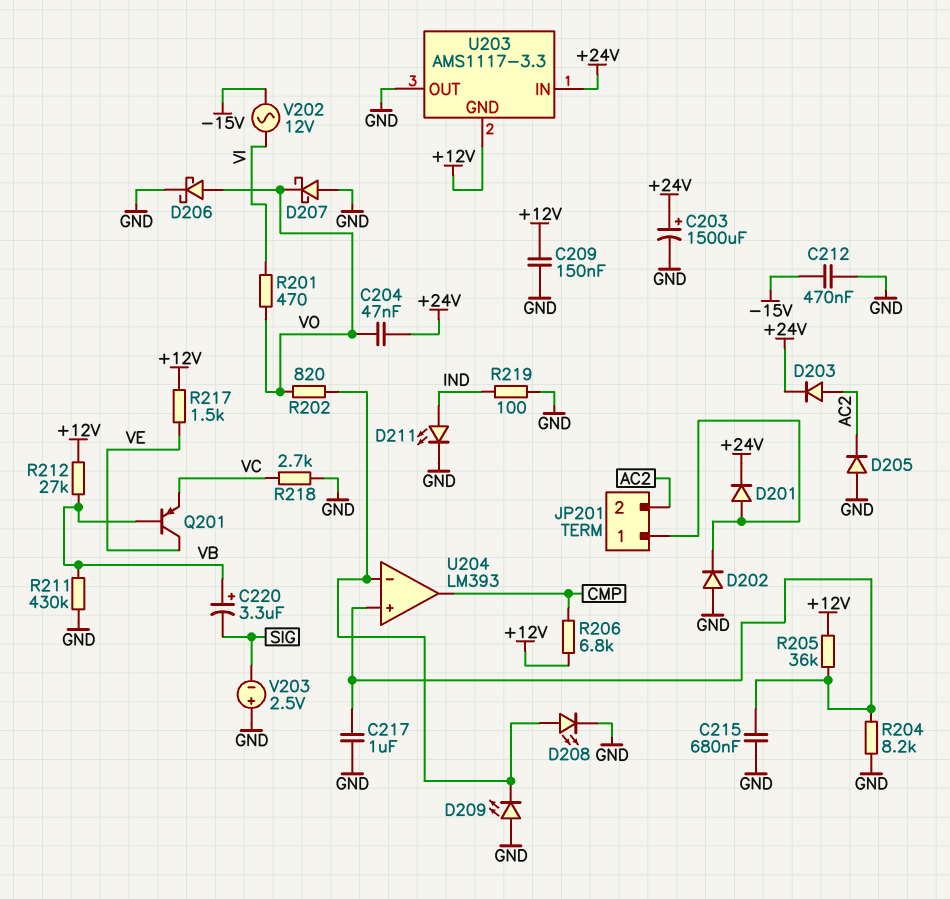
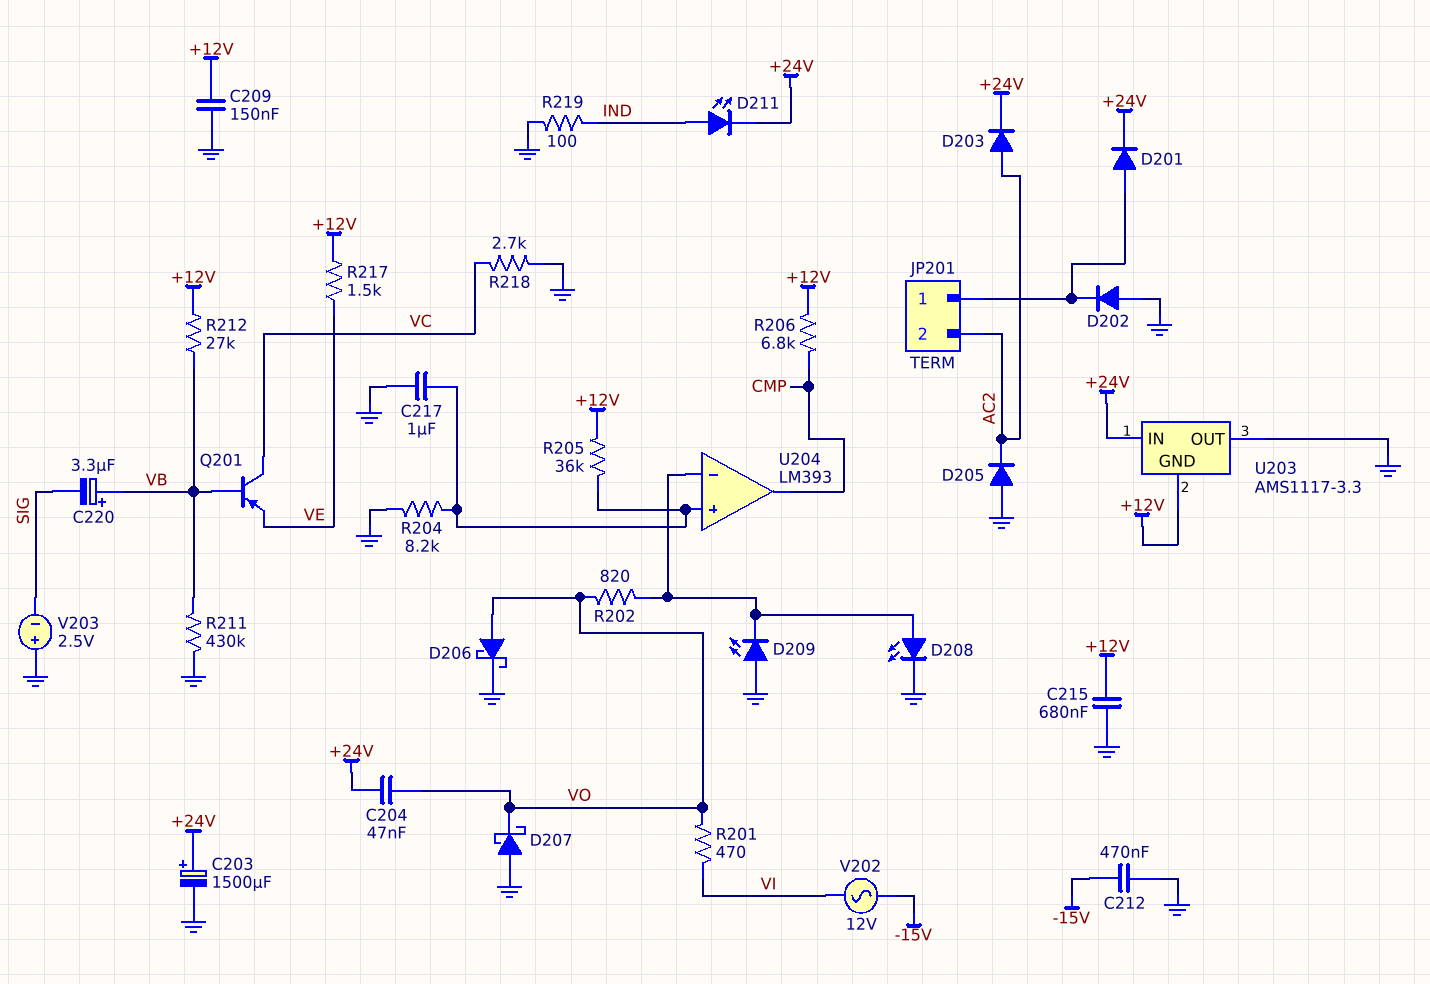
C215: 680nF (GND, U204/in+) -> 680nF (+12V, GND)
D211: LED (A IND, K GND) -> LED (A IND, K +24V)
Q201: PNP (B VB, C VE, E VC) -> PNP (B VB, C VC, E VE)

